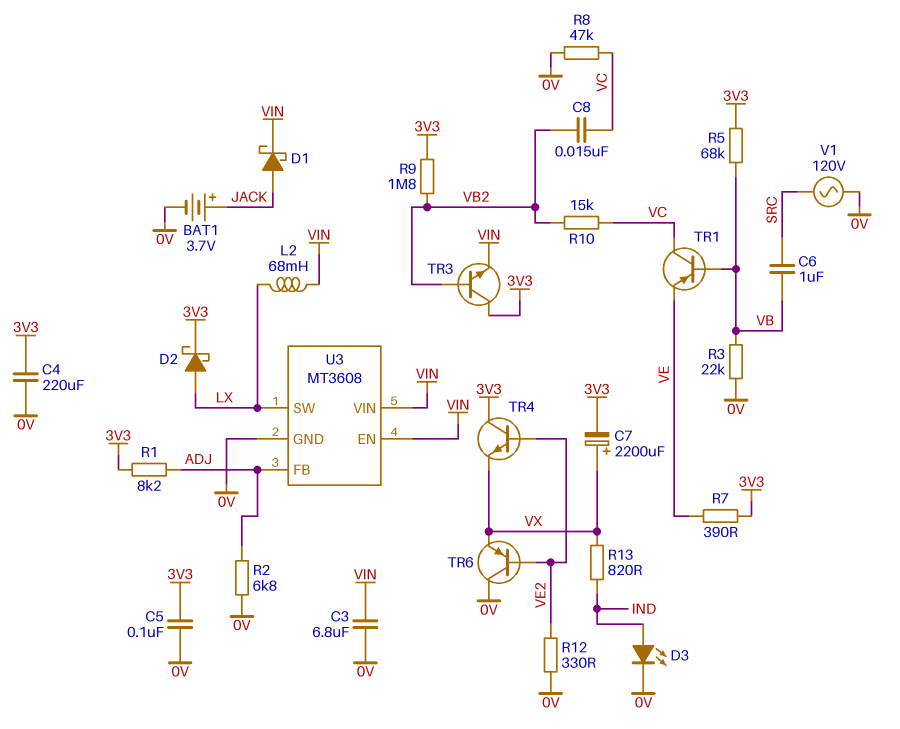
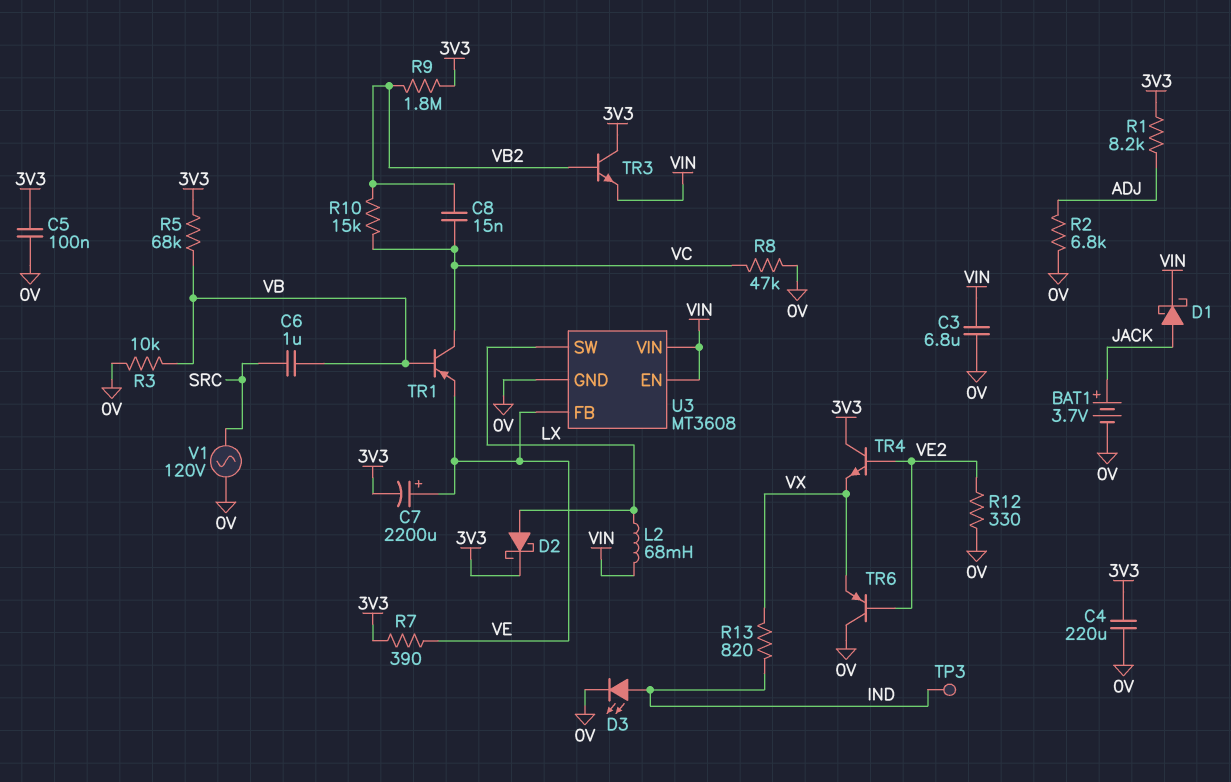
C7: 2200uF (plus VX, minus 3V3) -> 2200uF (plus VE, minus 3V3)
R3: 22k (0V, VB) -> 10k (0V, VB)
TP3: none -> test point (IND)
U3 pin FB: ADJ -> VE

